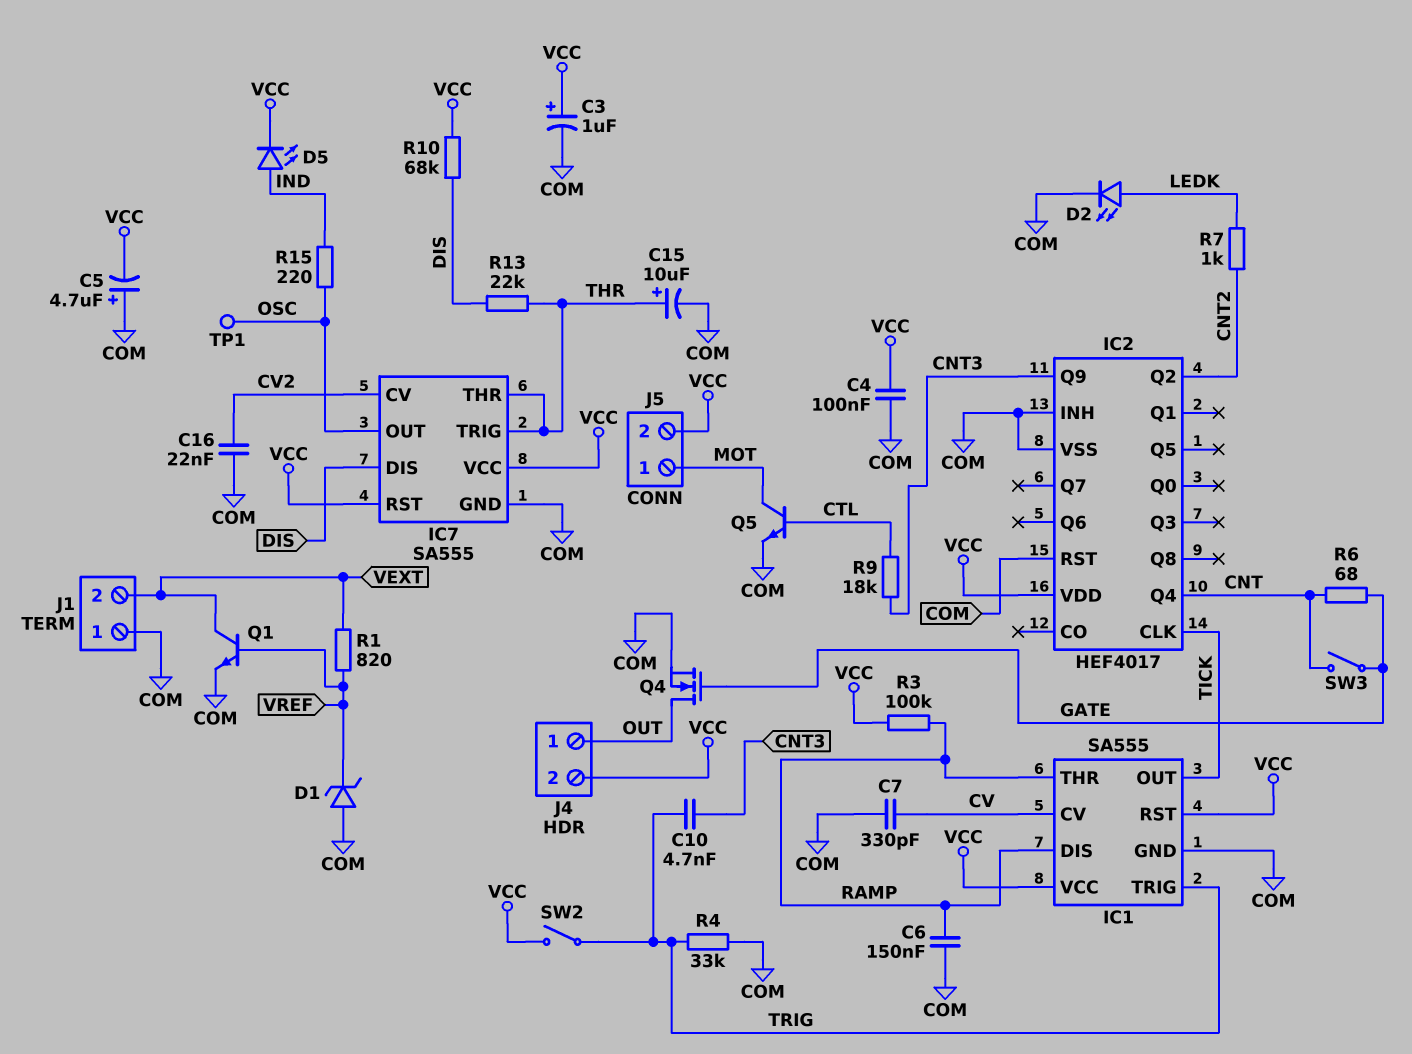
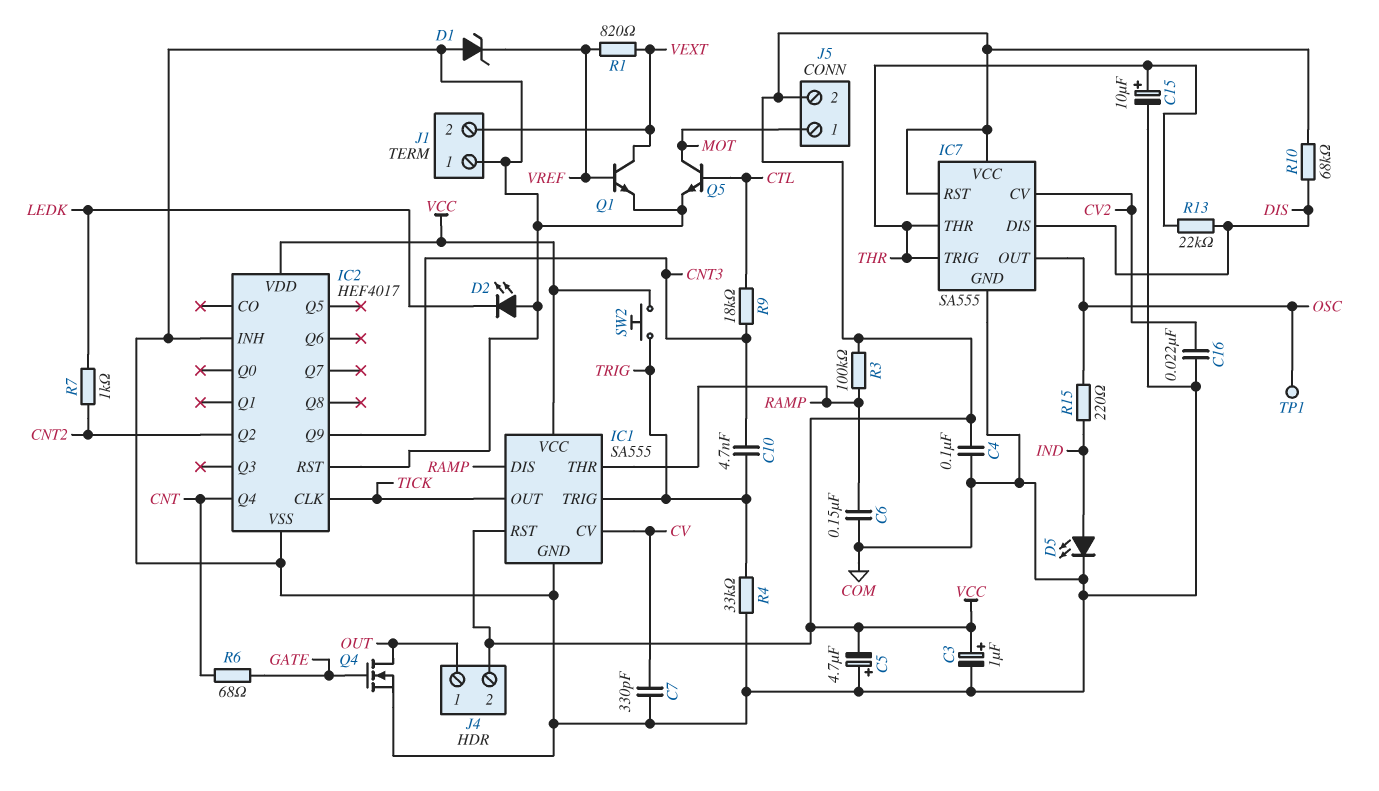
D2: LED (A LEDK, K COM) -> LED (A COM, K LEDK)
D5: LED (A IND, K VCC) -> LED (A IND, K COM)
SW2: switch (TRIG, VCC) -> button (TRIG, VCC)
SW3: switch (CNT, GATE) -> none

